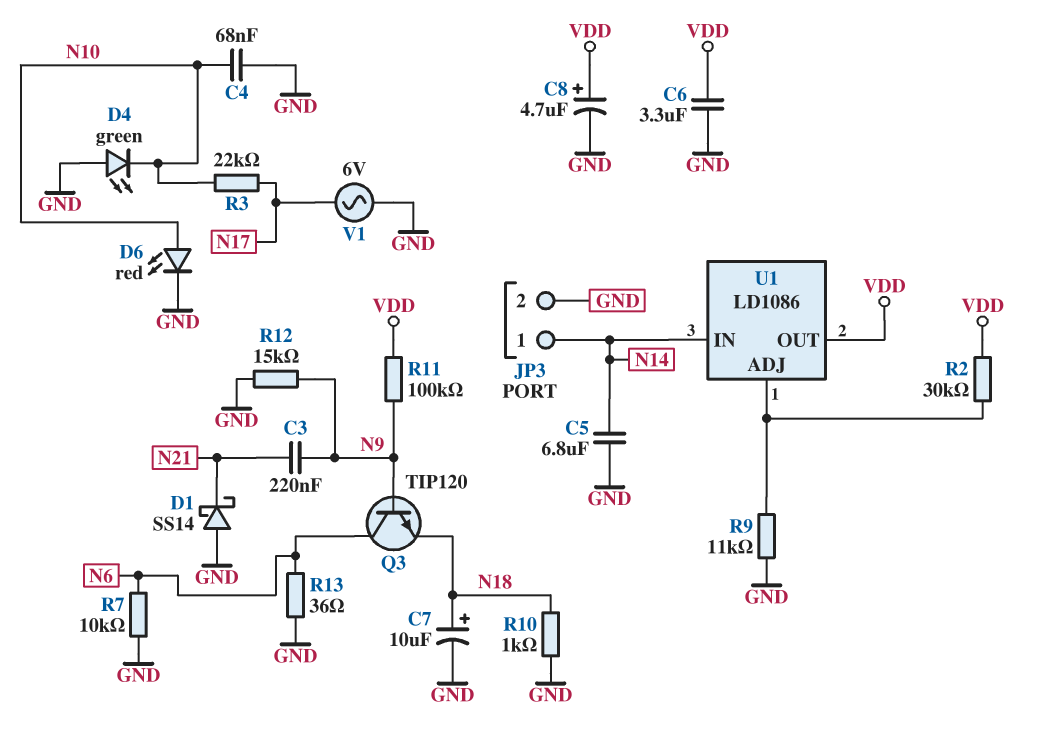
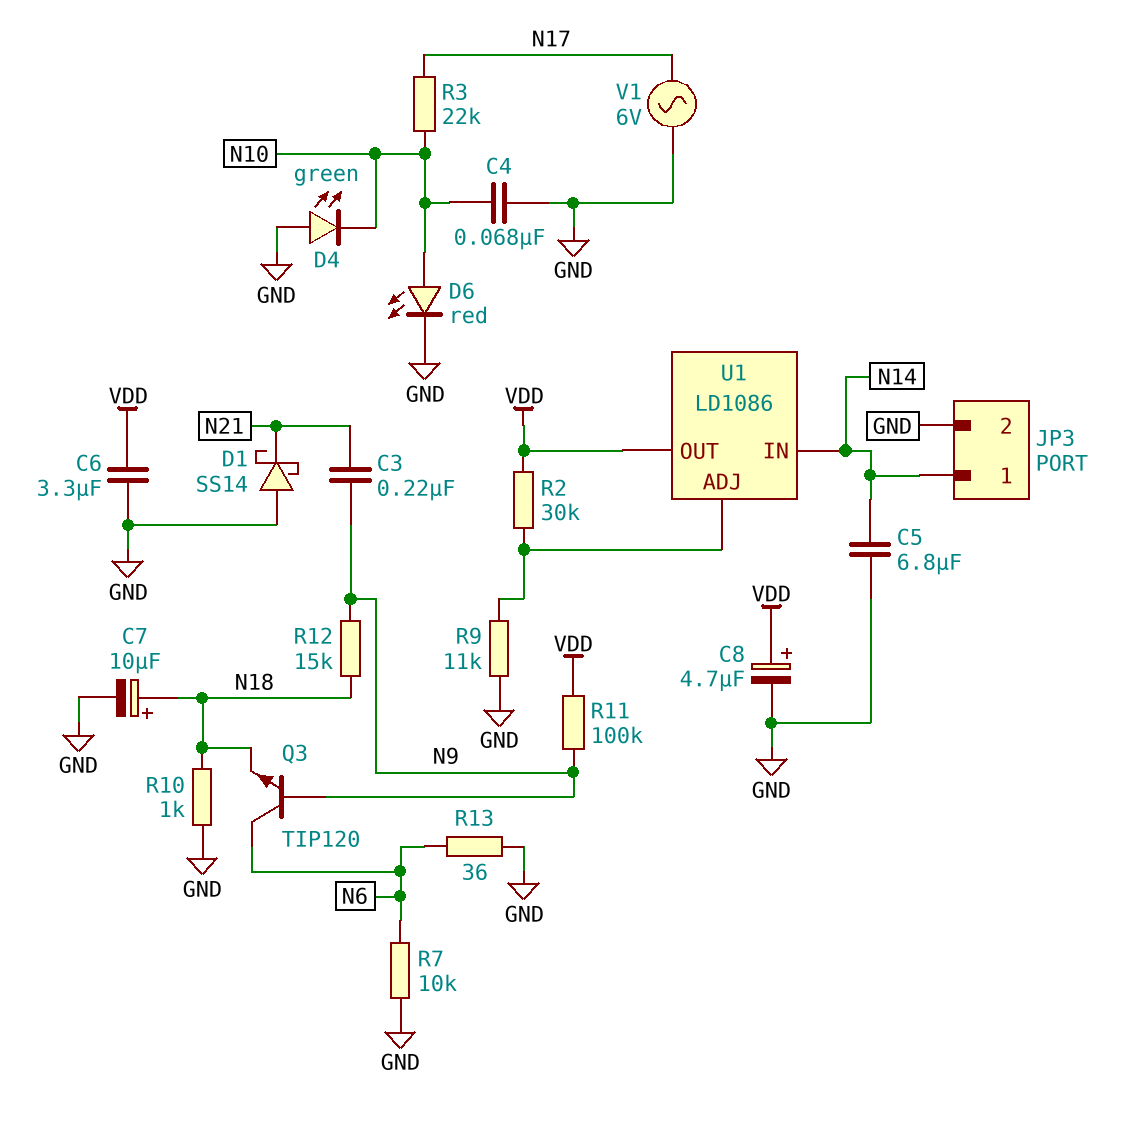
R12: 15k (GND, N9) -> 15k (N9, N18)

